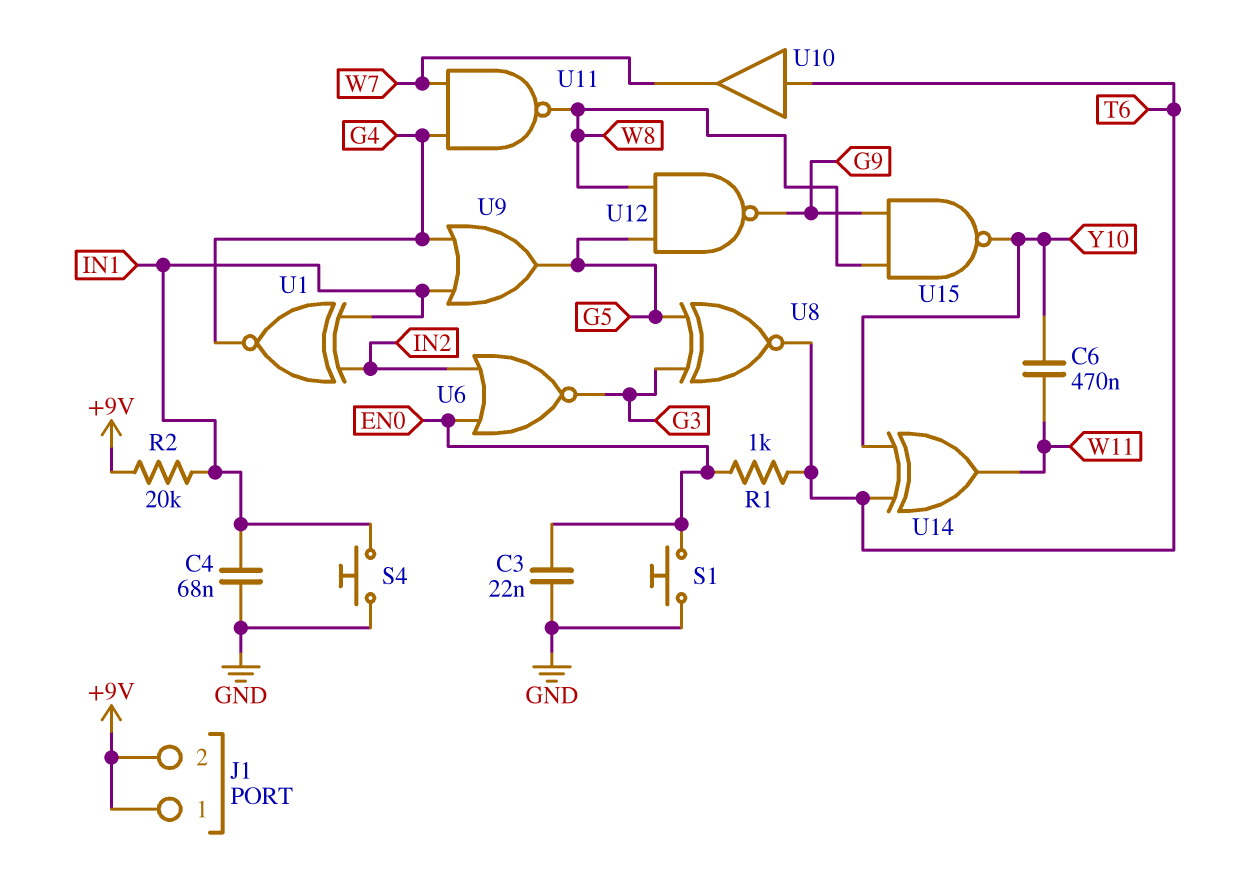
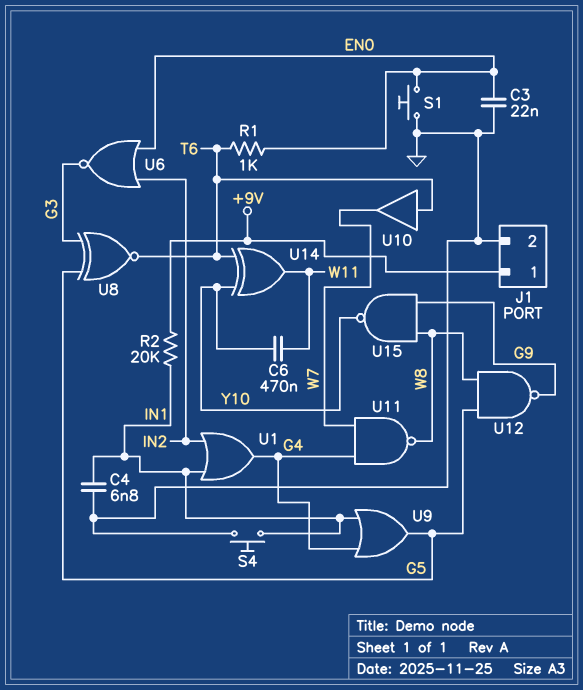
C4: 68nF (GND, IN1) -> 6.8nF (GND, IN1)
J1 pin 2: +9V -> GND
U1: XNOR (in IN1, in IN2, out G4) -> OR (in IN1, in IN2, out G4)

